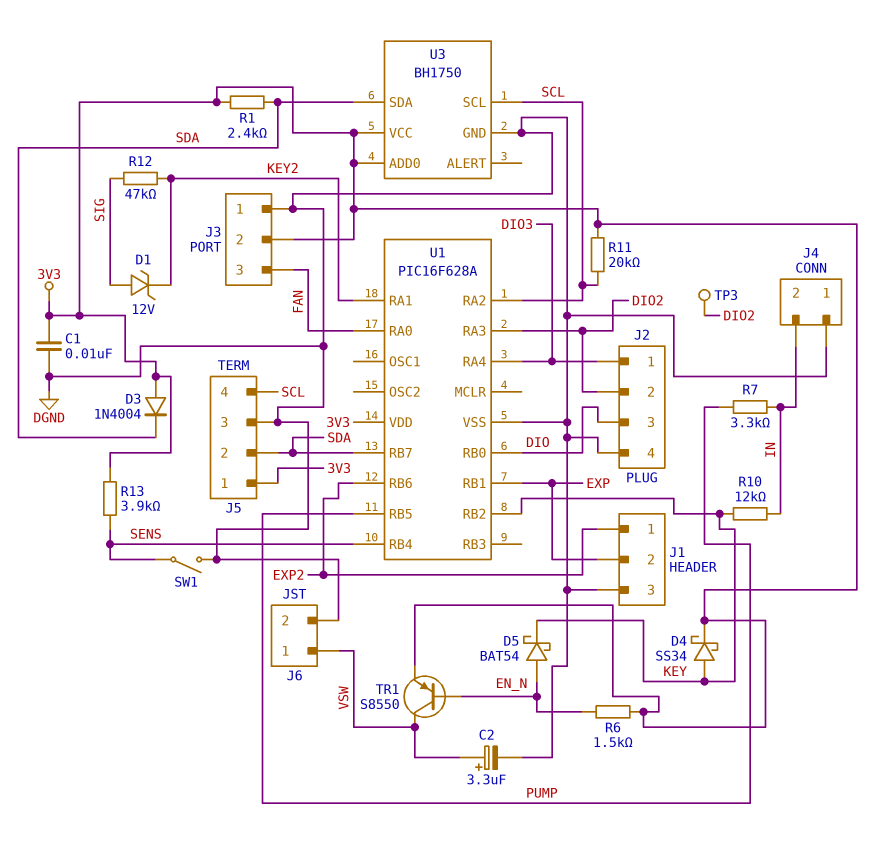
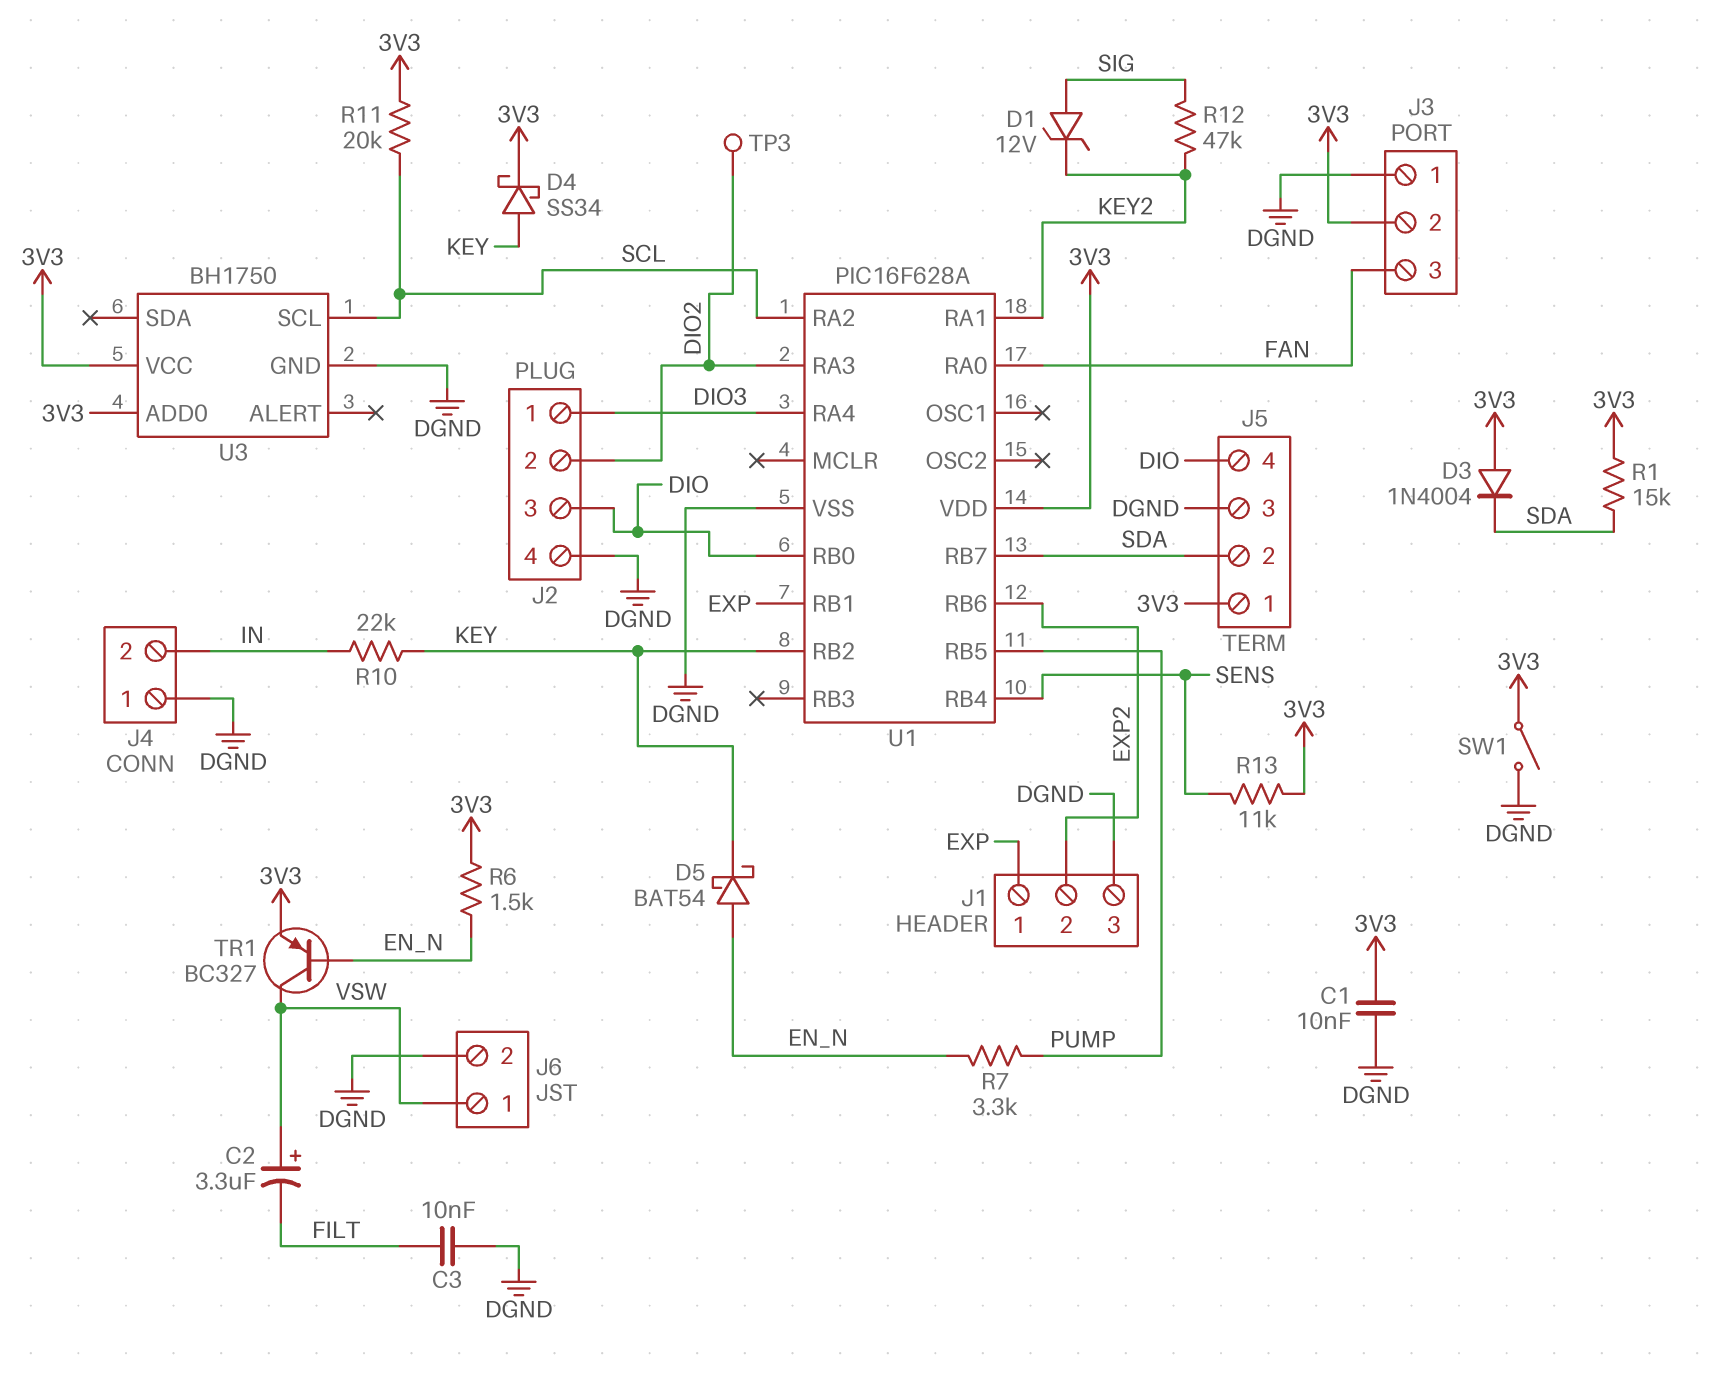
C2: 3.3uF (plus VSW, minus DGND) -> 3.3uF (plus VSW, minus FILT)
C3: none -> 10nF (DGND, FILT)
J1 pin 1: EXP2 -> EXP
J1 pin 2: EXP -> EXP2
J5 pin 4: SCL -> DIO
R1: 2.4k (3V3, SDA) -> 15k (3V3, SDA)
R7: 3.3k (IN, PUMP) -> 3.3k (EN_N, PUMP)
R10: 12k (IN, KEY) -> 22k (IN, KEY)
R13: 3.9k (3V3, SENS) -> 11k (3V3, SENS)
SW1: switch (DGND, SENS) -> switch (3V3, DGND)
TR1: PNP S8550 (B EN_N, C VSW, E 3V3) -> PNP BC327 (B EN_N, C VSW, E 3V3)
U3 pin SDA: SDA -> none

